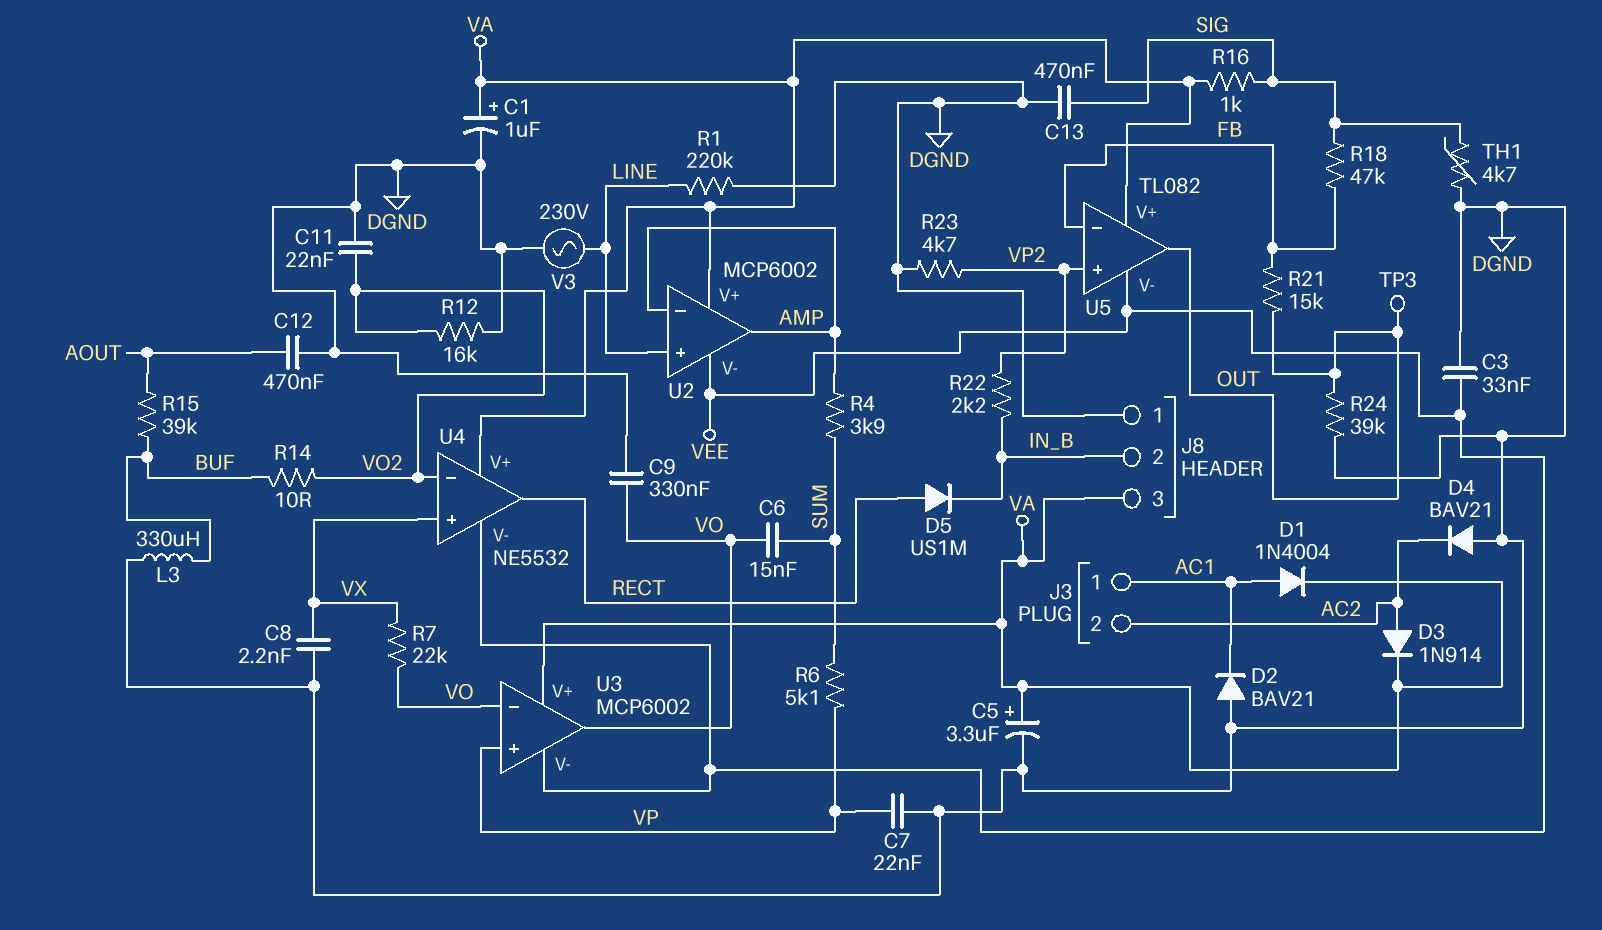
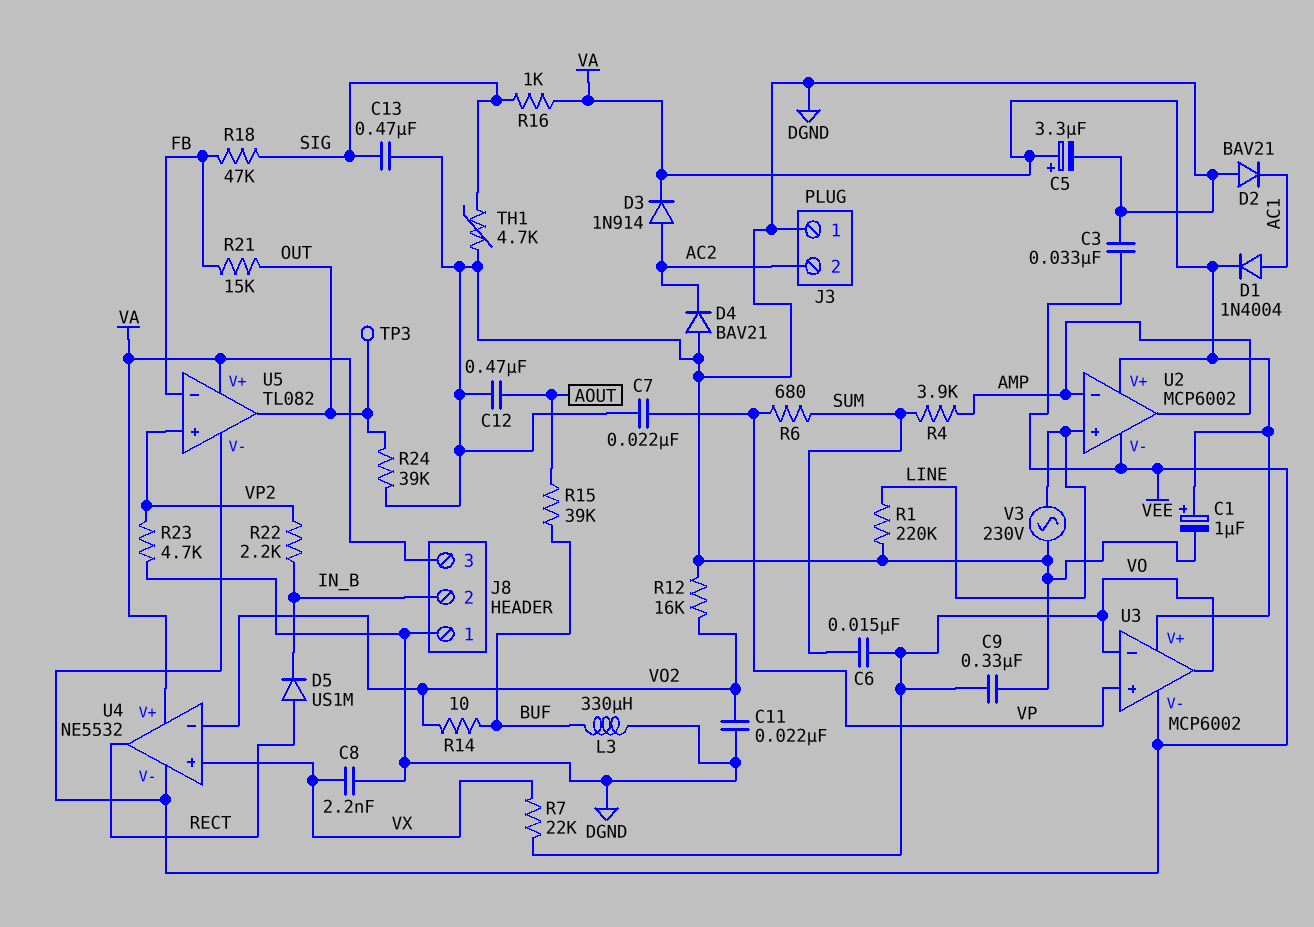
J3 pin 1: AC1 -> DGND
R6: 5.1k (SUM, VP) -> 680 (SUM, VP)

